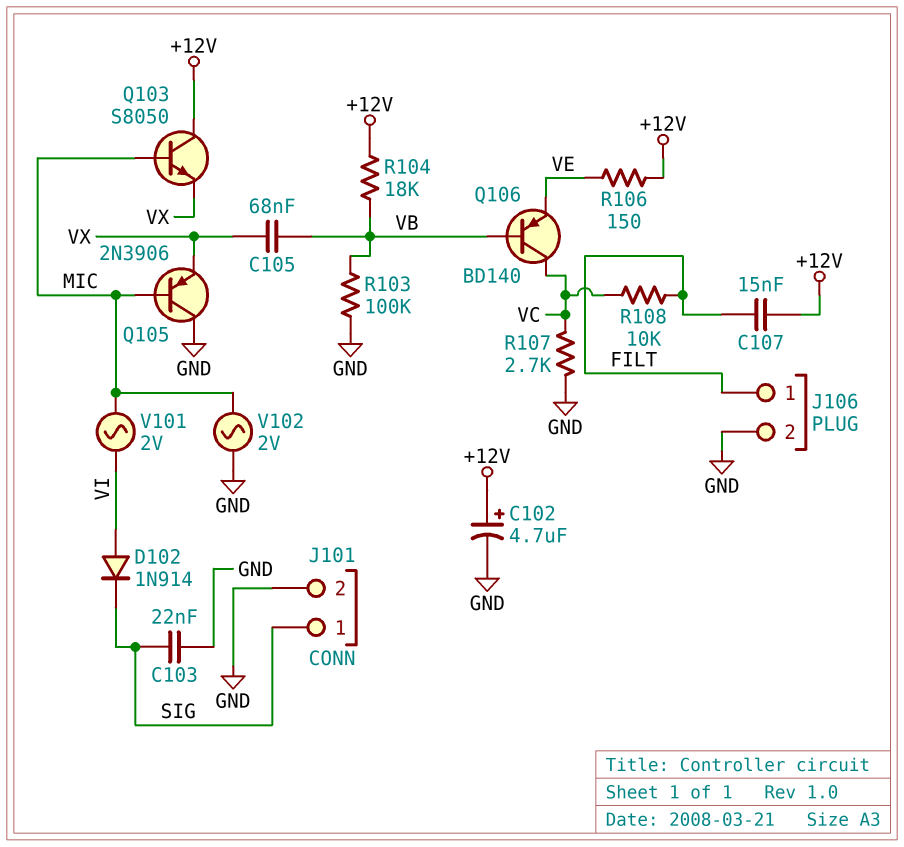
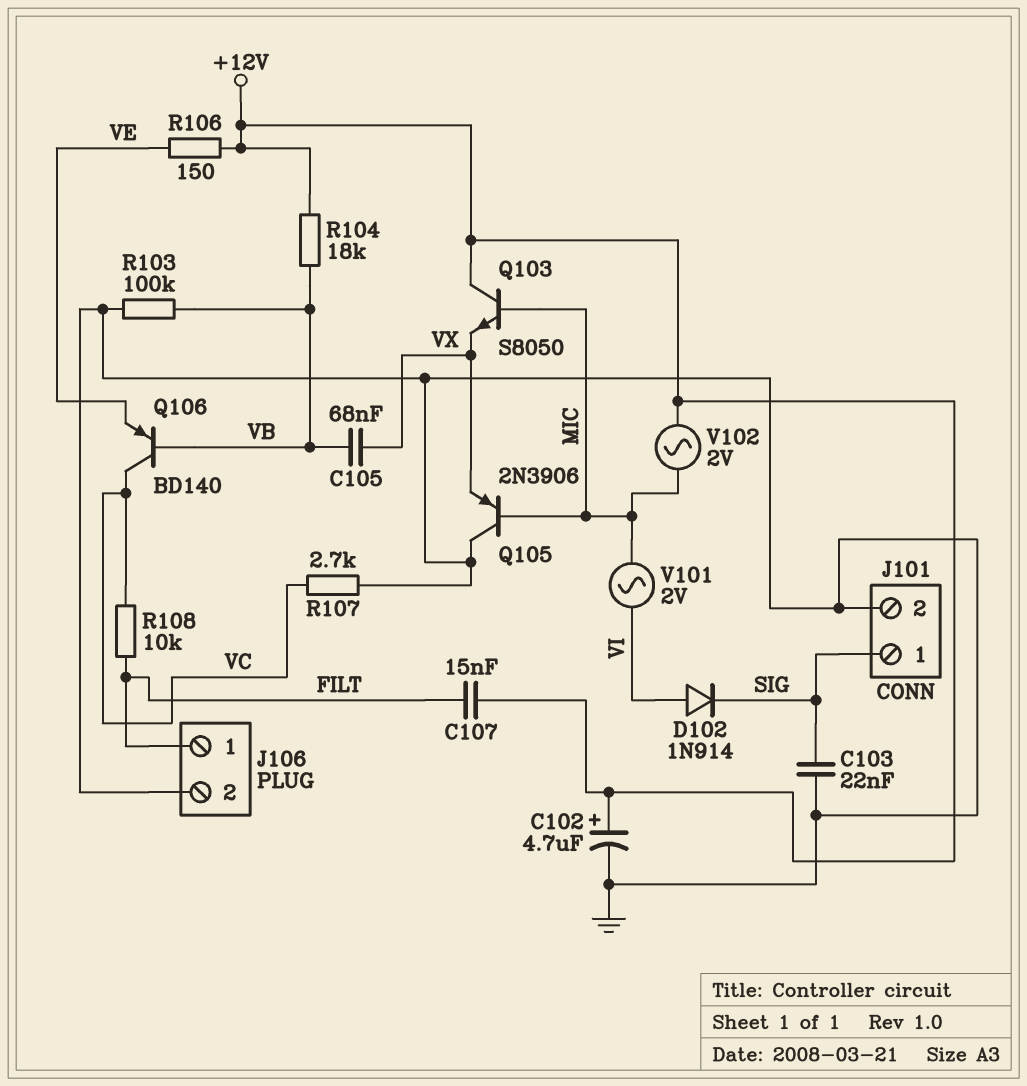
V102: AC 2V (GND, MIC) -> AC 2V (+12V, MIC)

